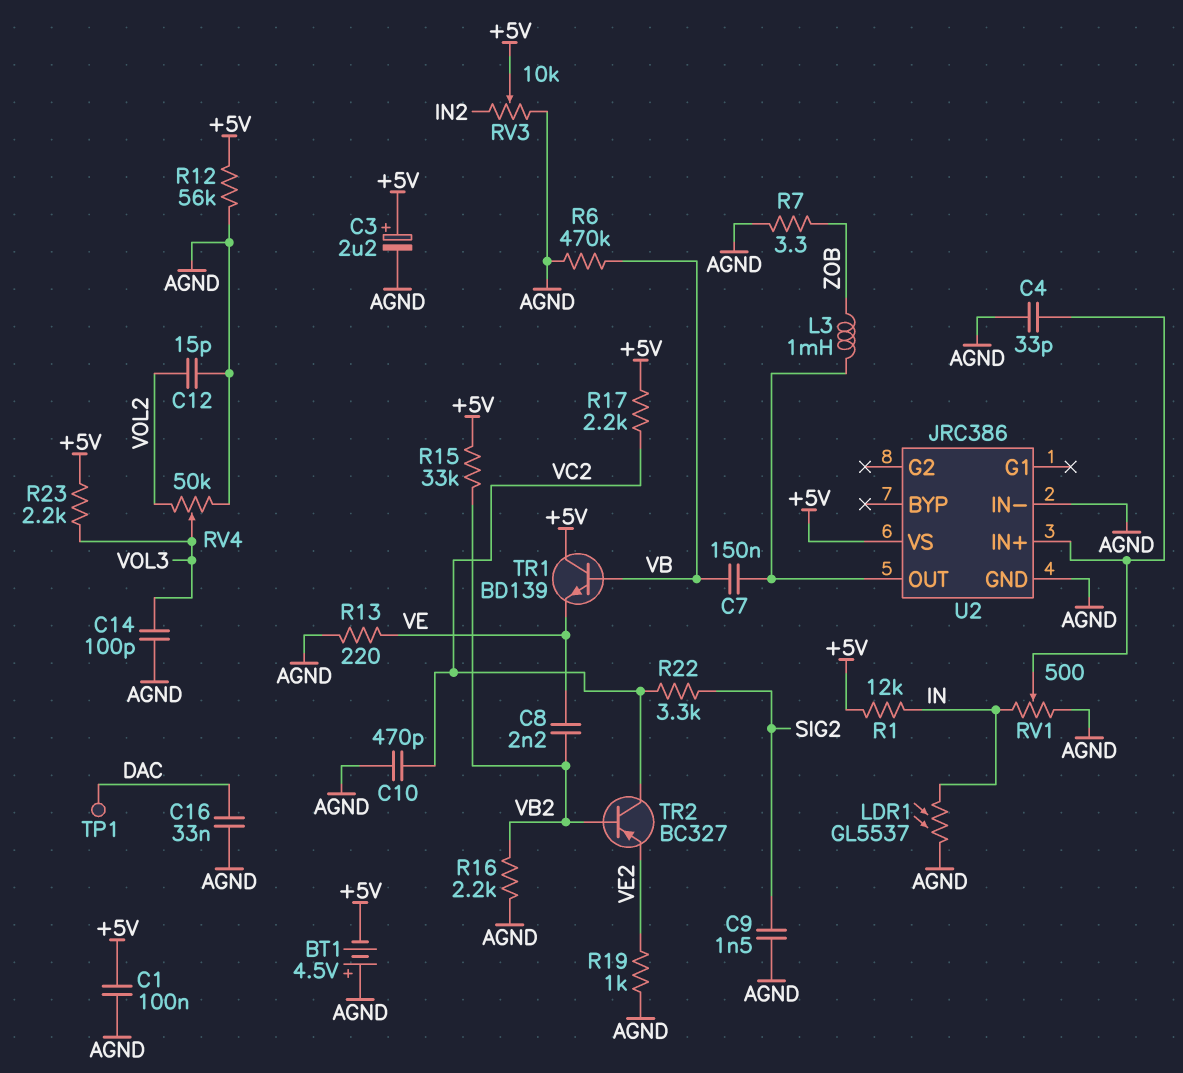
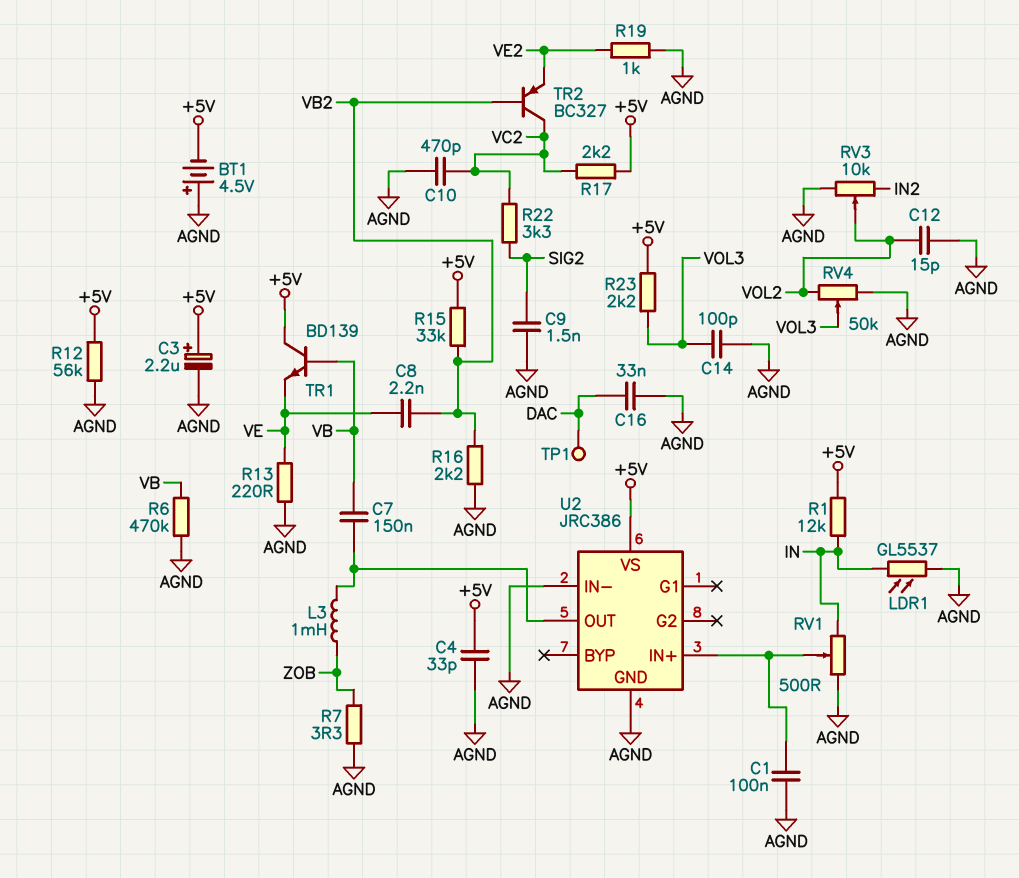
C1: 100nF (+5V, AGND) -> 100nF (AGND, U2/IN+)
C4: 33pF (AGND, U2/IN+) -> 33pF (+5V, AGND)
RV3: 10k (AGND, IN2, wiper +5V) -> 10k (AGND, IN2, wiper VOL2)

